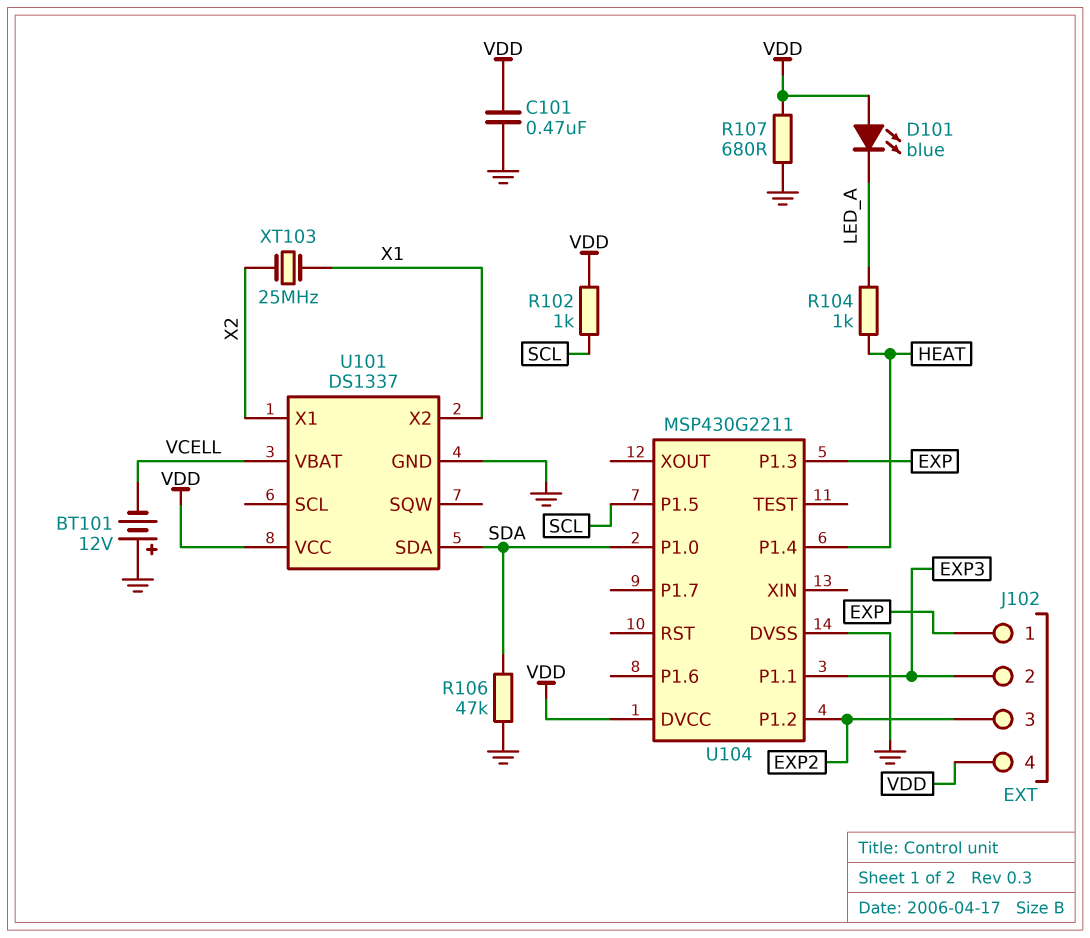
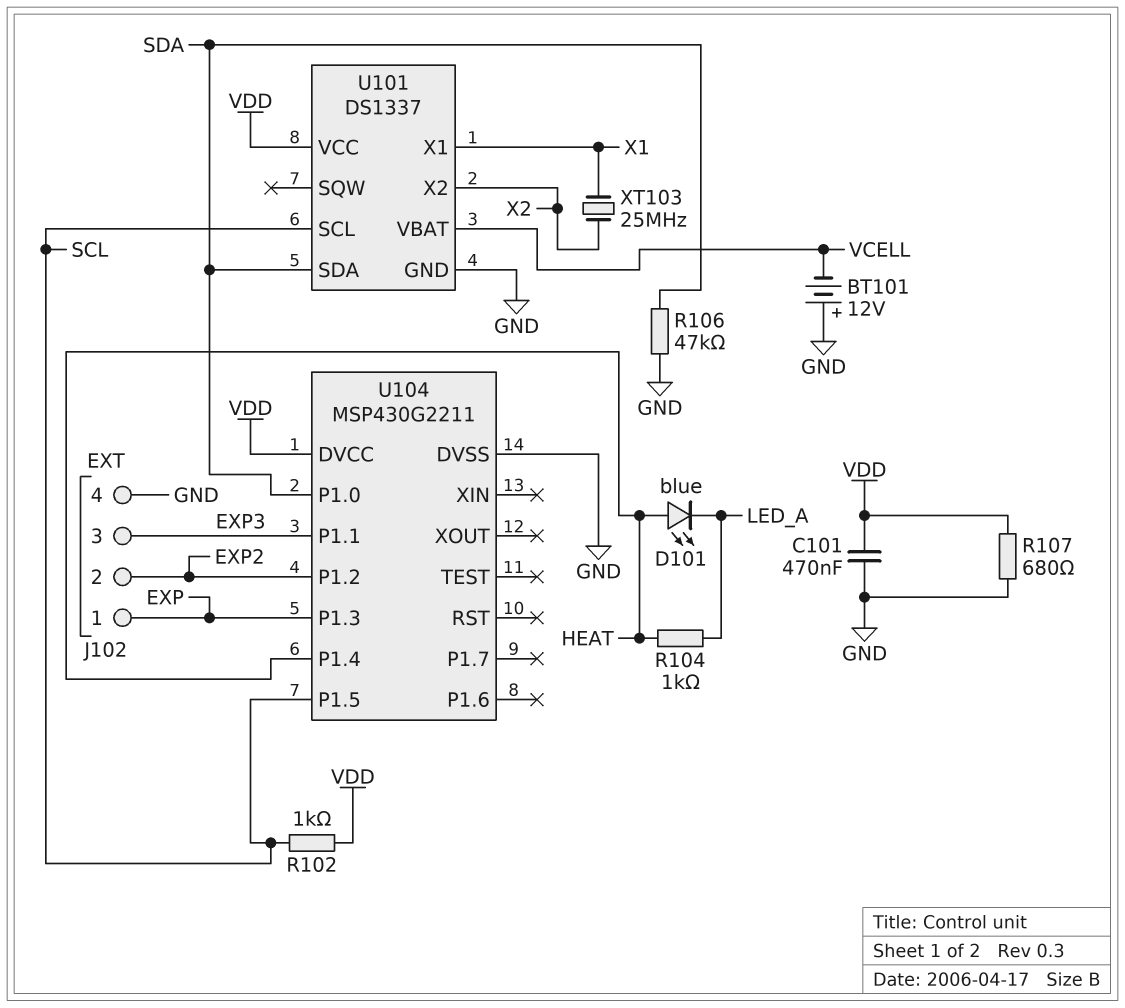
D101: LED blue (A VDD, K LED_A) -> LED blue (A HEAT, K LED_A)
J102 pin 2: EXP3 -> EXP2
J102 pin 3: EXP2 -> EXP3
J102 pin 4: VDD -> GND
U101 pin SCL: none -> SCL
U101 pin X1: X2 -> X1
U101 pin X2: X1 -> X2

